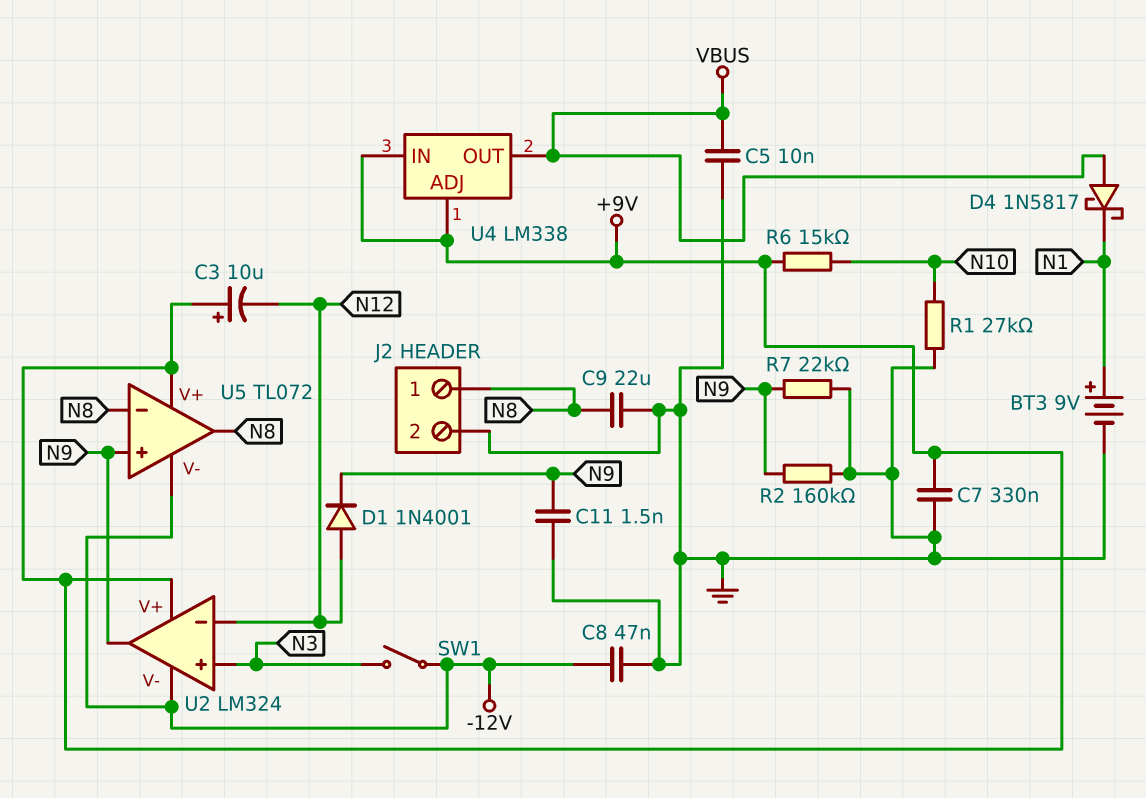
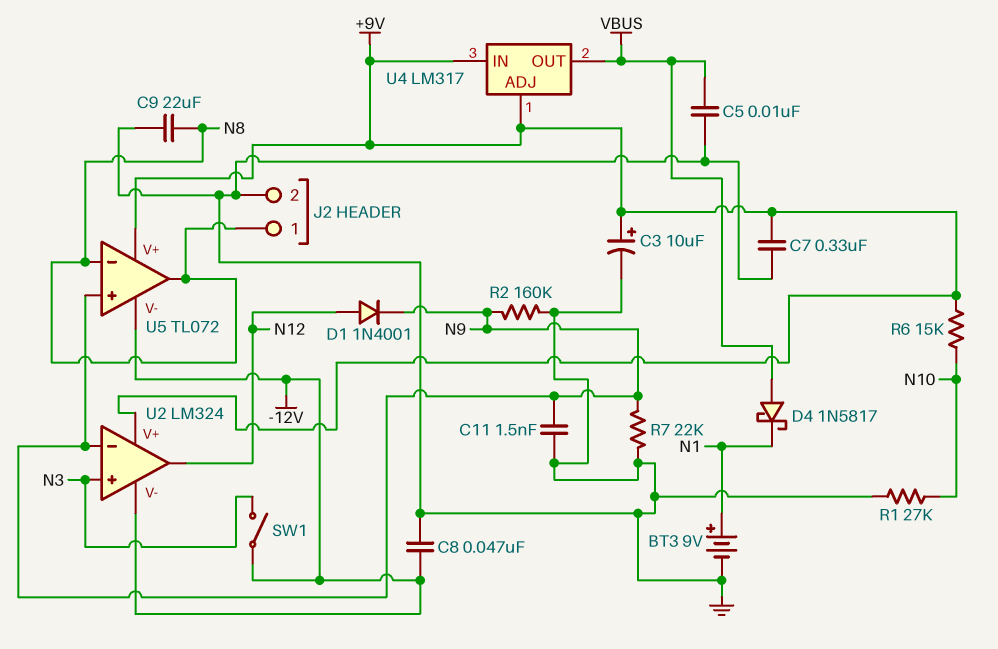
C3: 10uF (plus +9V, minus N12) -> 10uF (plus +9V, minus GND)
U2 pin in-: N12 -> N9
U2 pin out: N9 -> N12
U4: LM338 -> LM317

